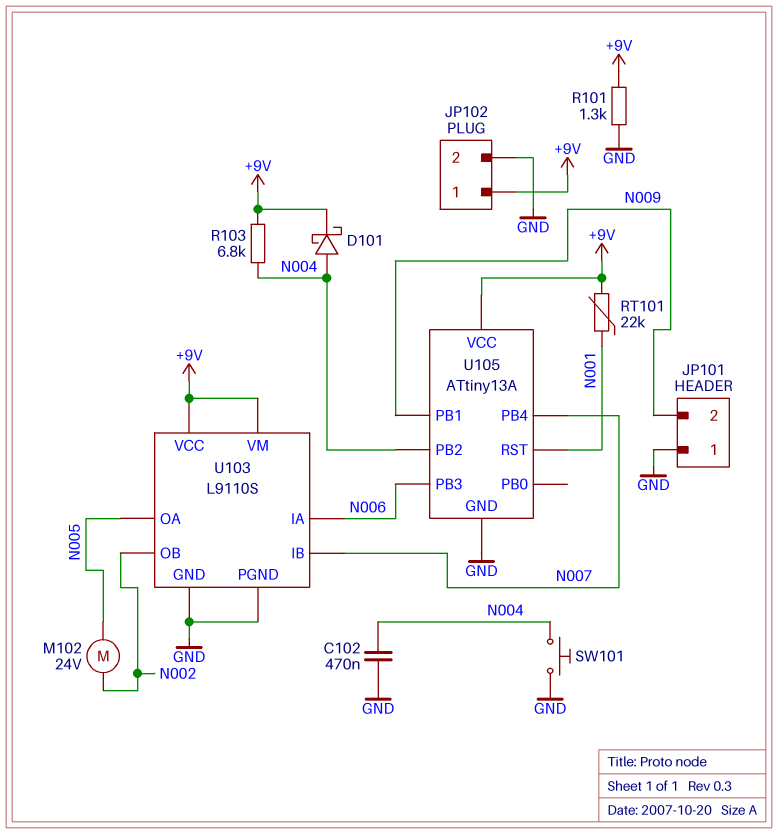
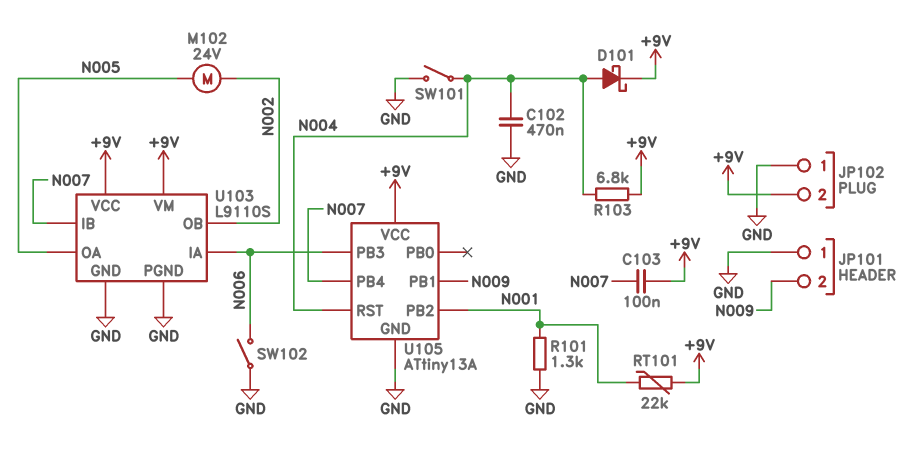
C103: none -> 100nF (+9V, N007)
JP102 pin 1: +9V -> GND
JP102 pin 2: GND -> +9V
R101: 1.3k (+9V, GND) -> 1.3k (GND, N001)
SW101: button (GND, N004) -> switch (GND, N004)
SW102: none -> switch (GND, N006)
U105 pin PB2: N004 -> N001
U105 pin RST: N001 -> N004

